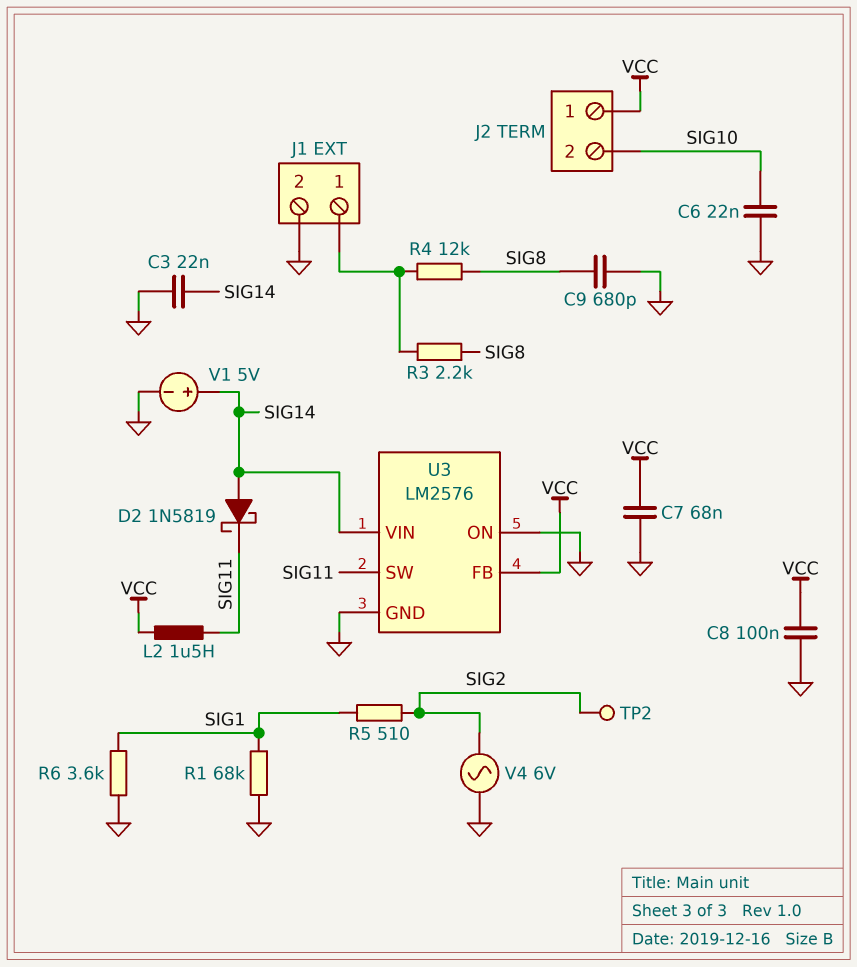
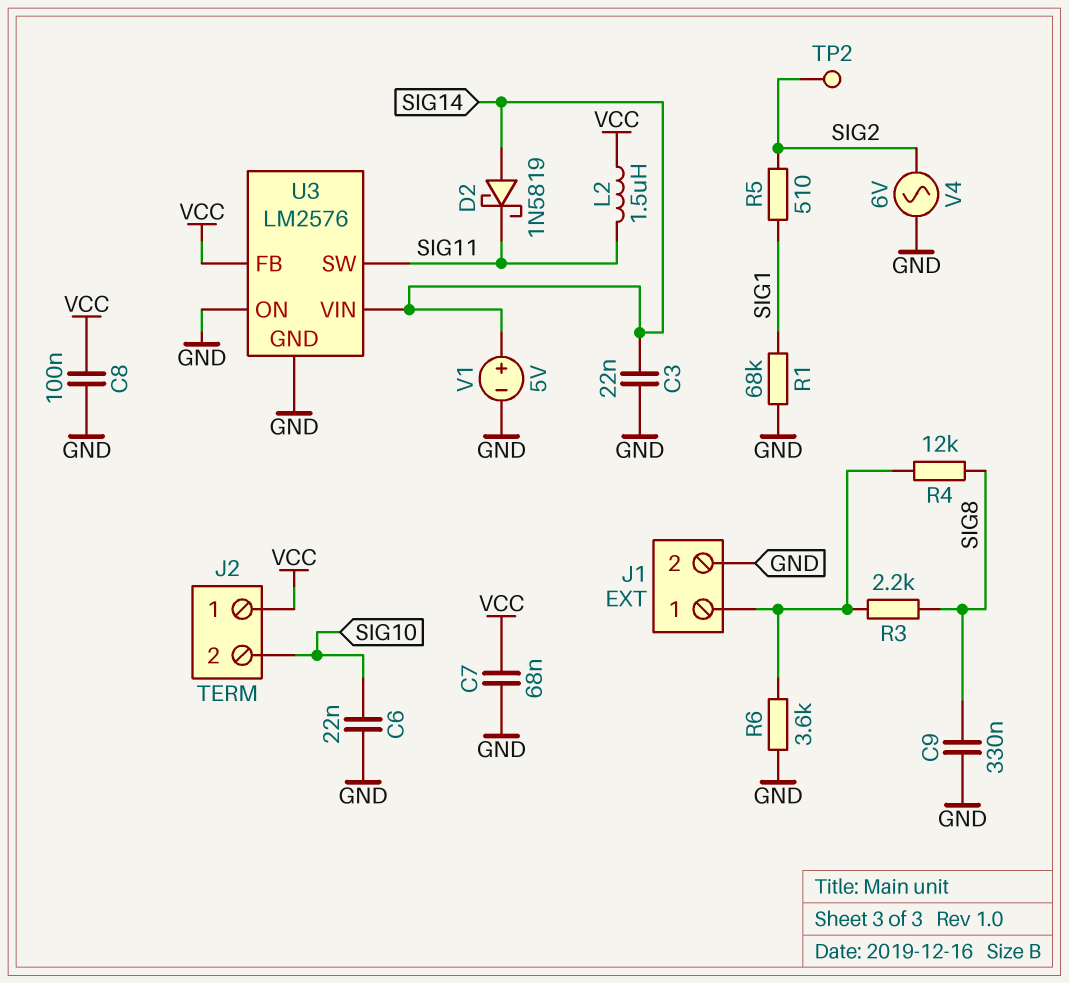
C9: 680pF (GND, SIG8) -> 330nF (GND, SIG8)
R6: 3.6k (GND, SIG1) -> 3.6k (GND, J1/1)

